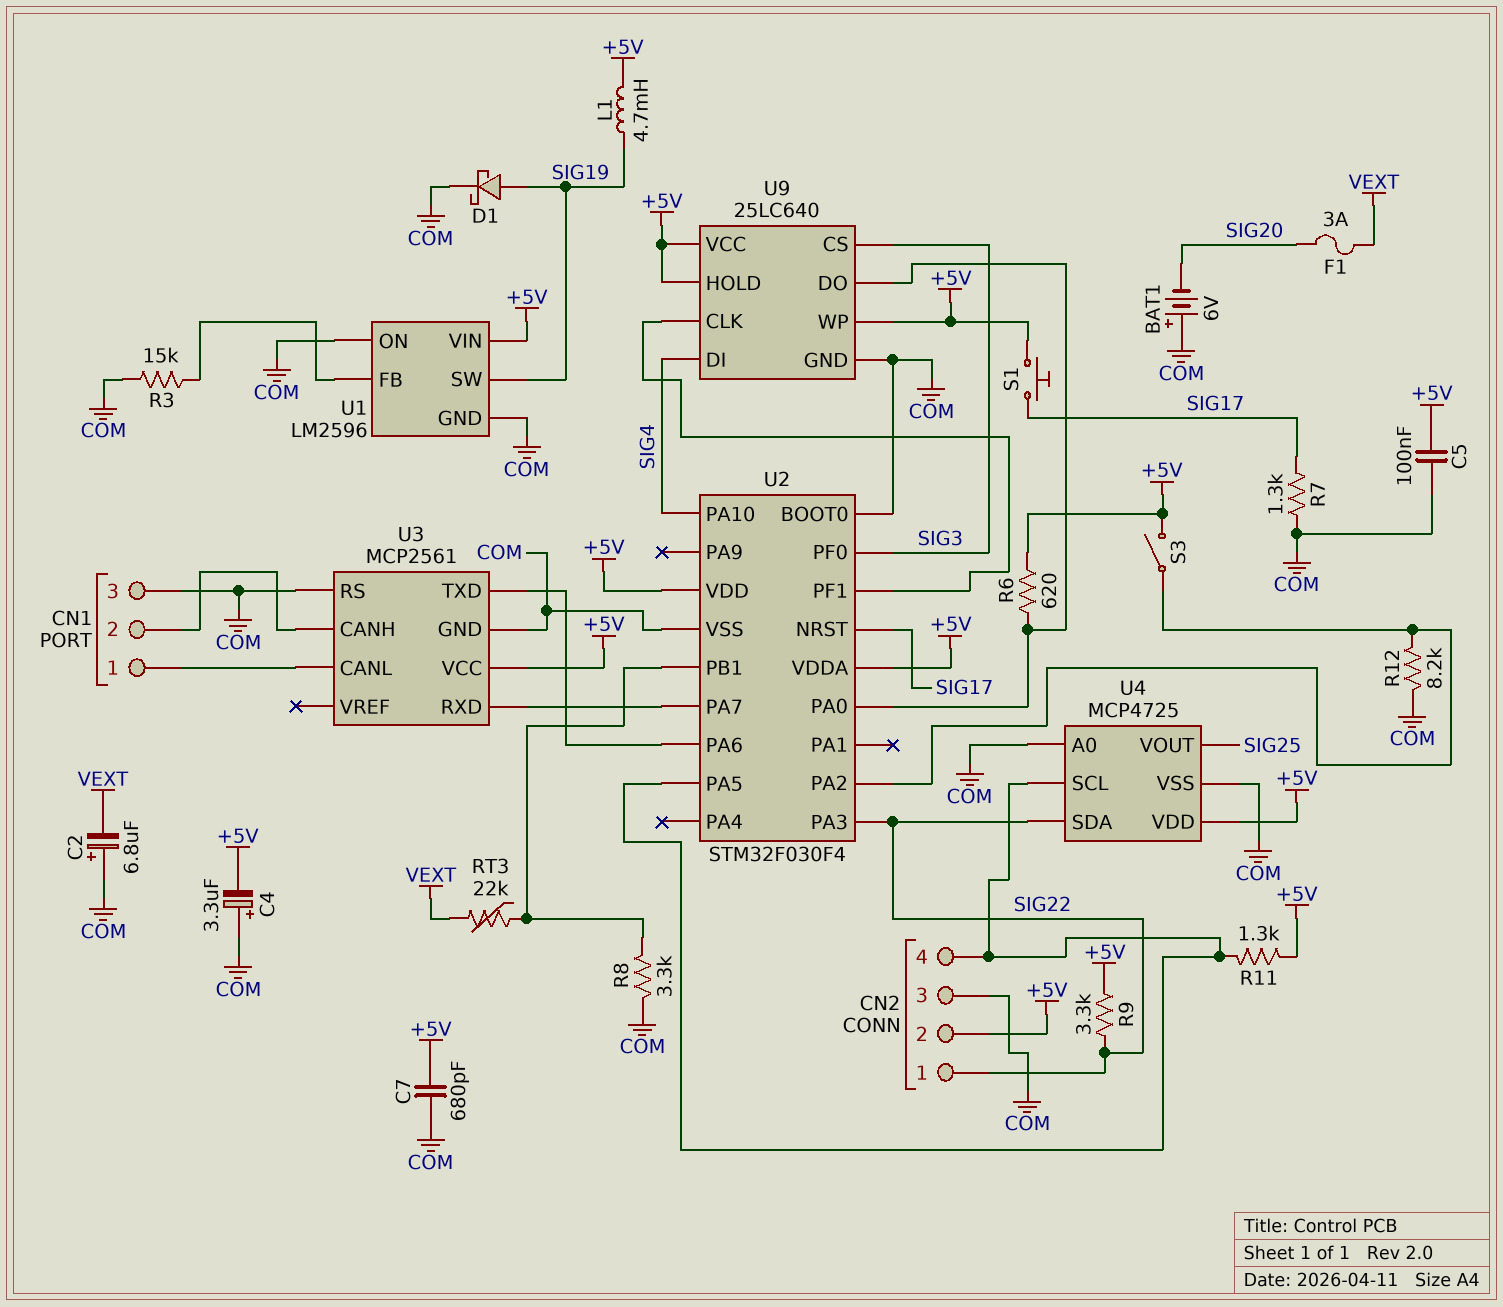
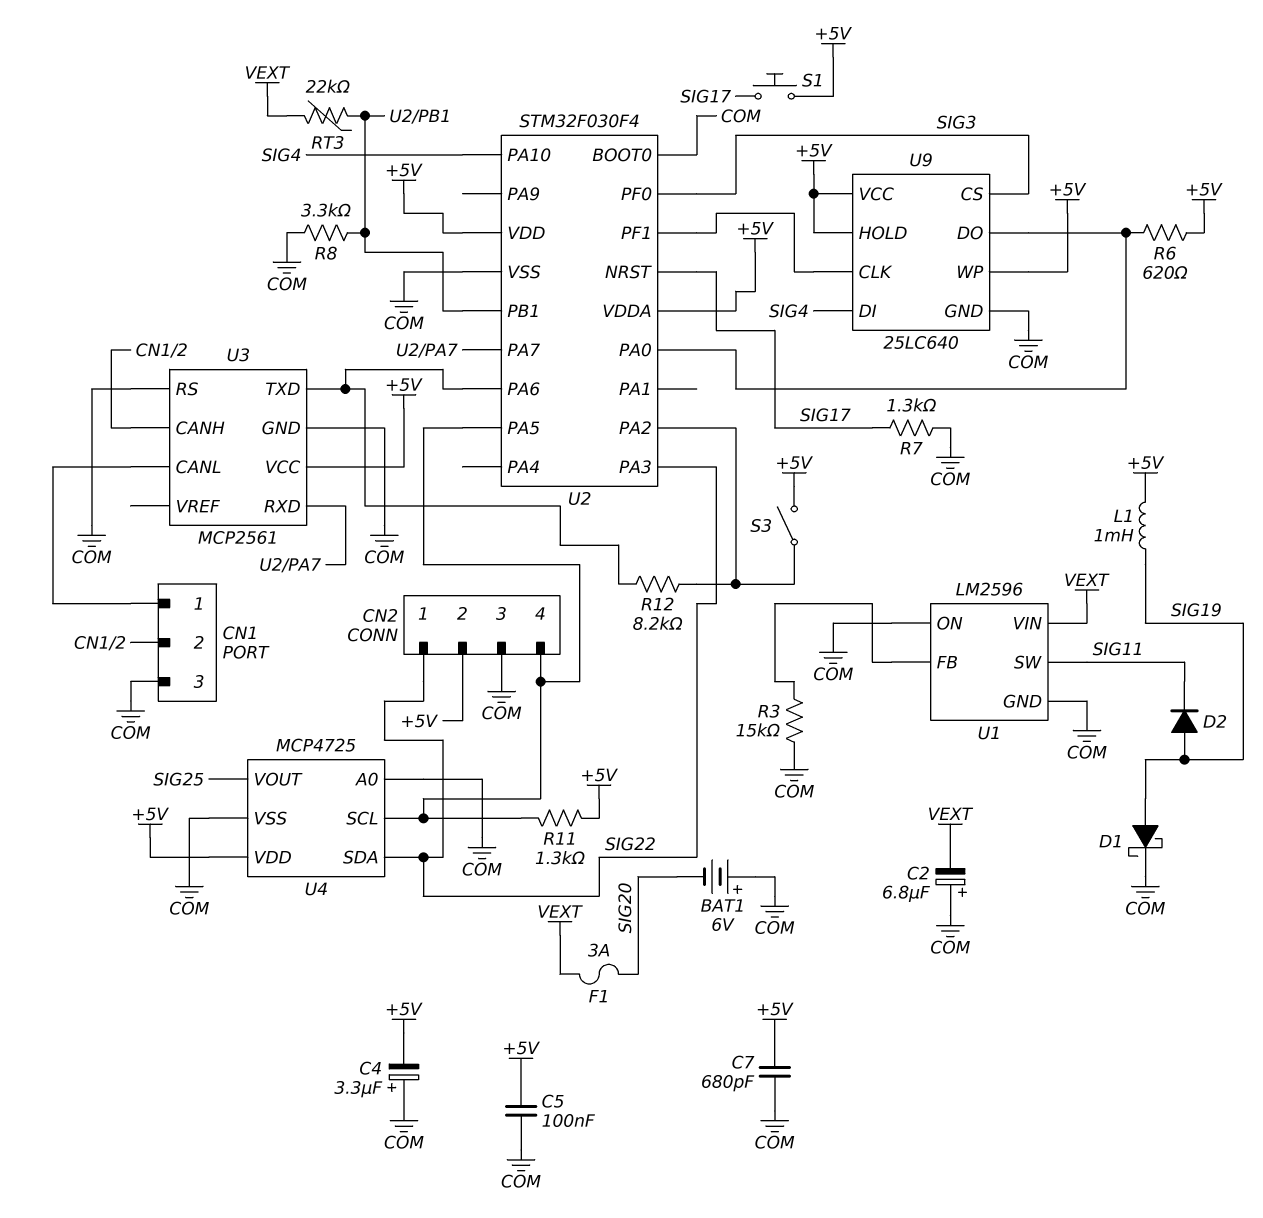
D2: none -> diode (A SIG19, K SIG11)
L1: 4.7mH (+5V, SIG19) -> 1mH (+5V, SIG19)
R9: 3.3k (+5V, SIG22) -> none
R12: 8.2k (COM, U2/PA2) -> 8.2k (U2/PA2, U2/PA6)
U1 pin SW: SIG19 -> SIG11
U1 pin VIN: +5V -> VEXT

